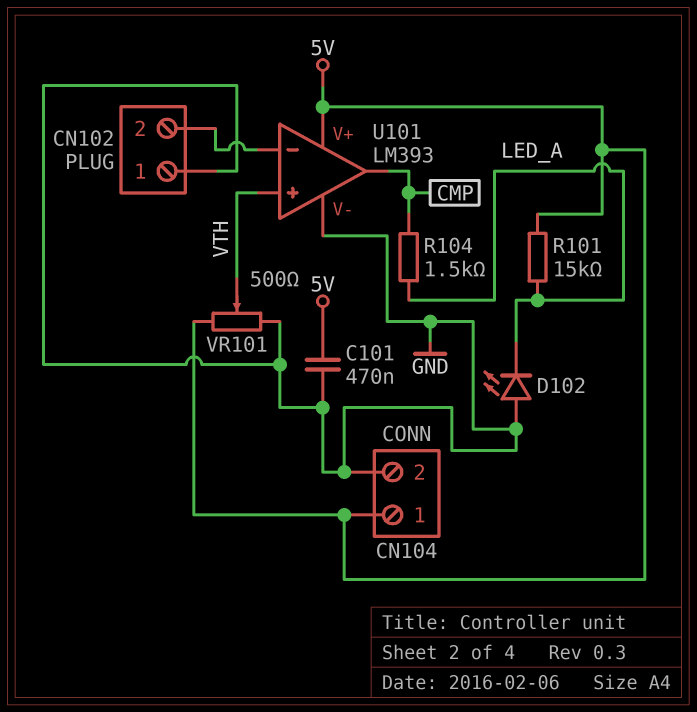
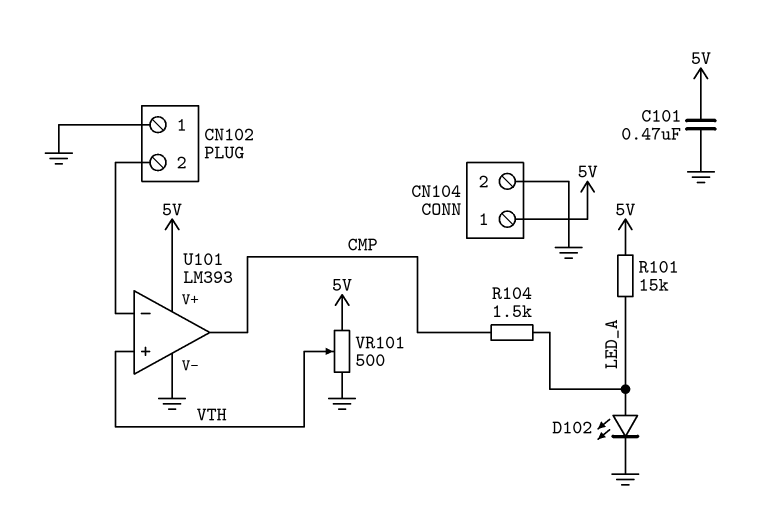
D102: LED (A GND, K LED_A) -> LED (A LED_A, K GND)

